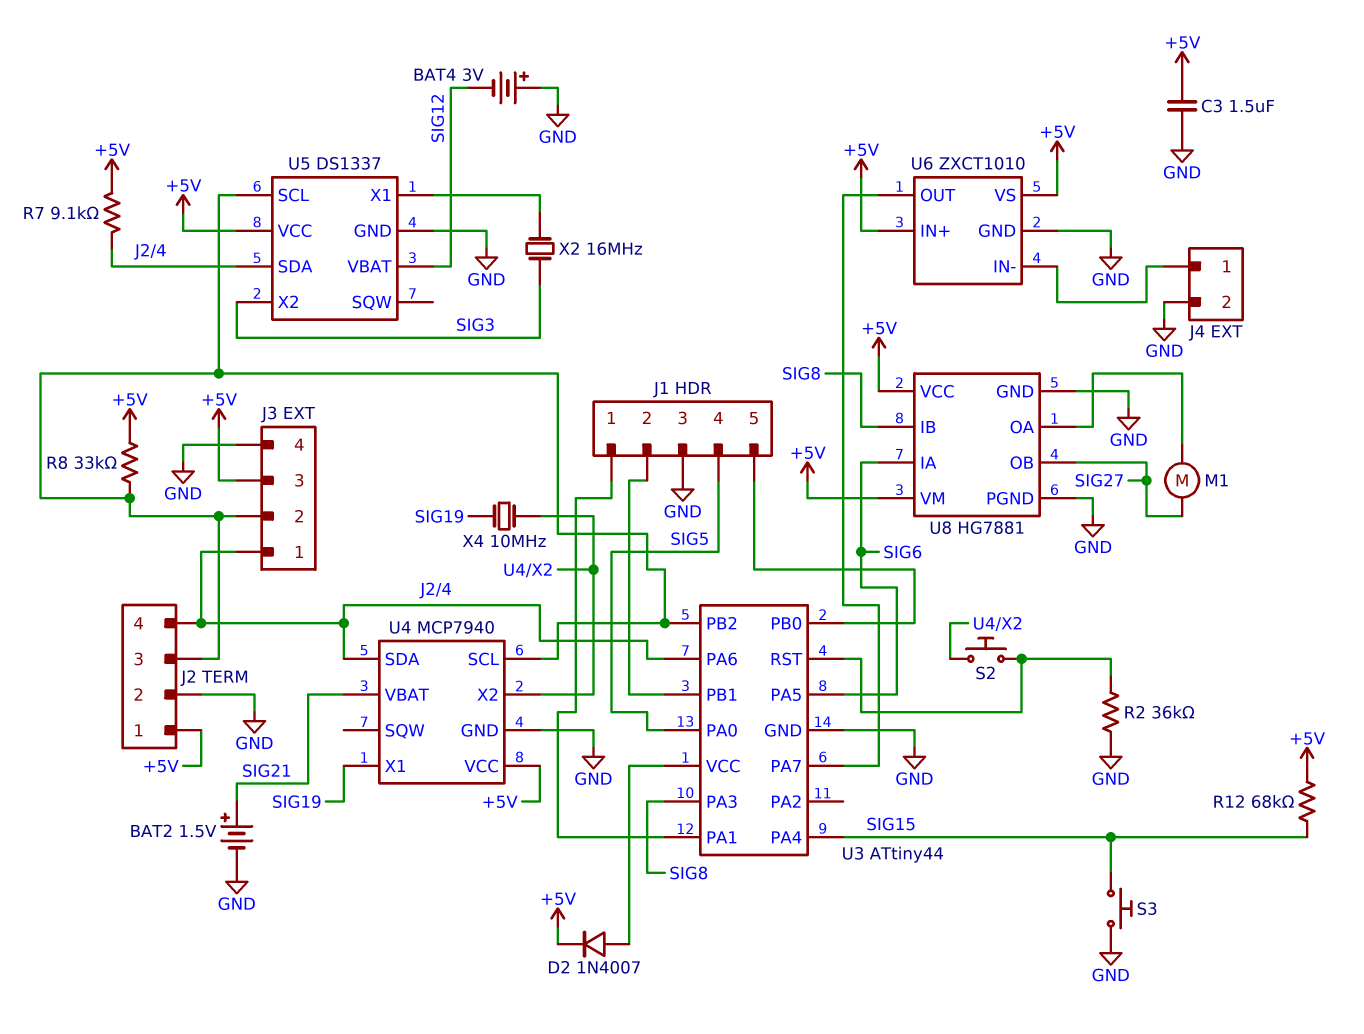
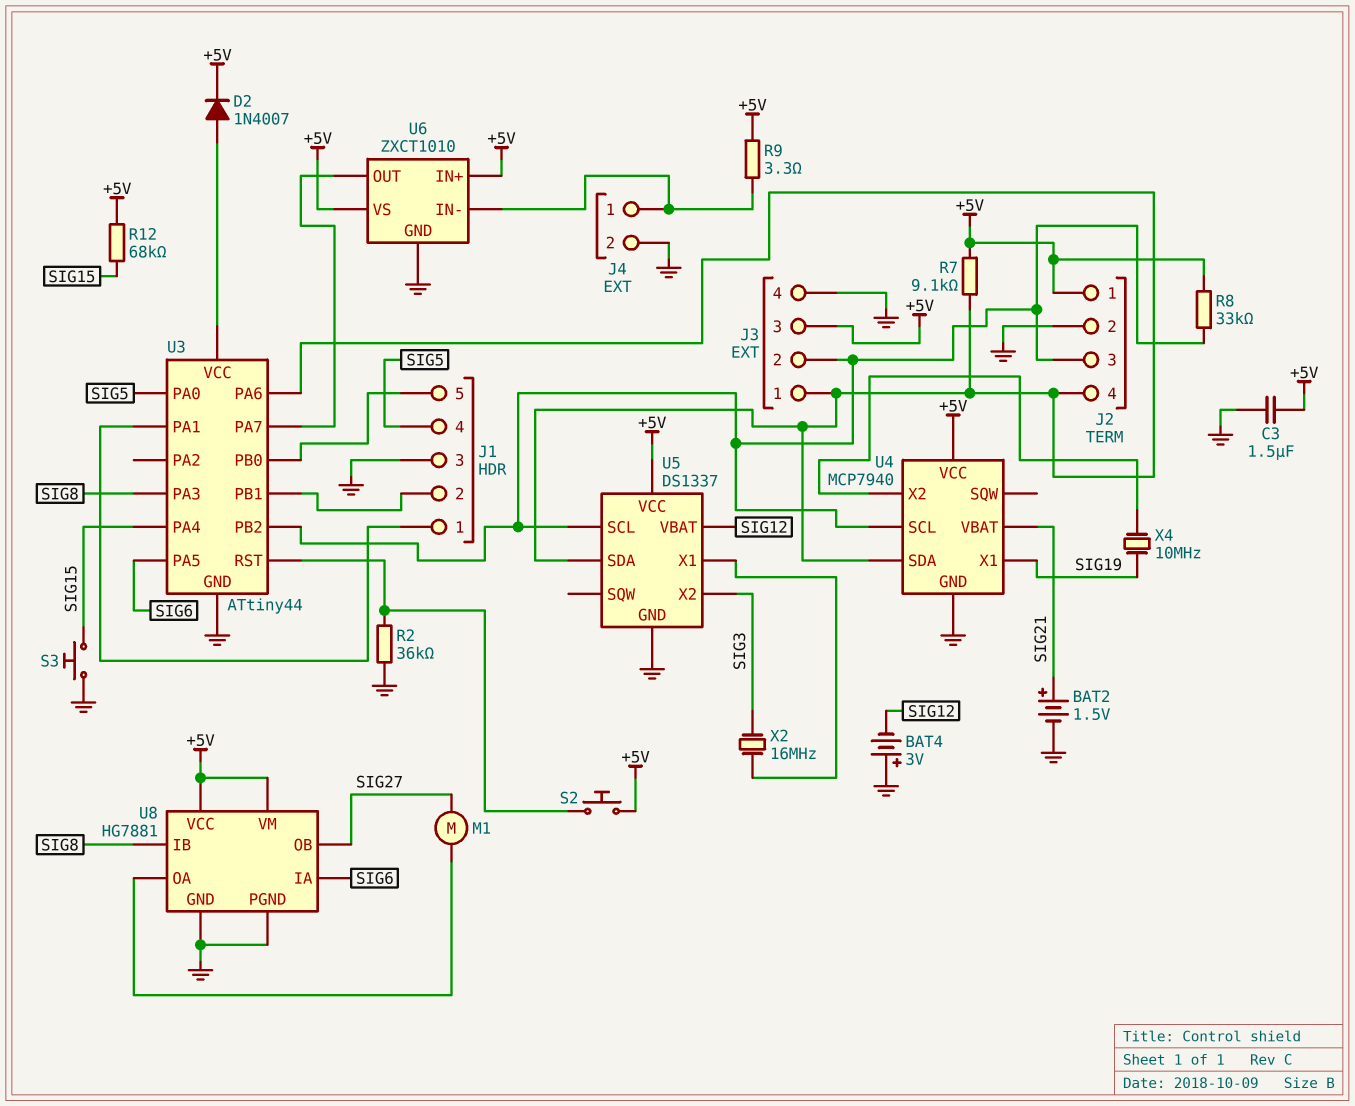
R9: none -> 3.3 (+5V, J4/1)
S2: button (U3/RST, U4/X2) -> button (+5V, U3/RST)

